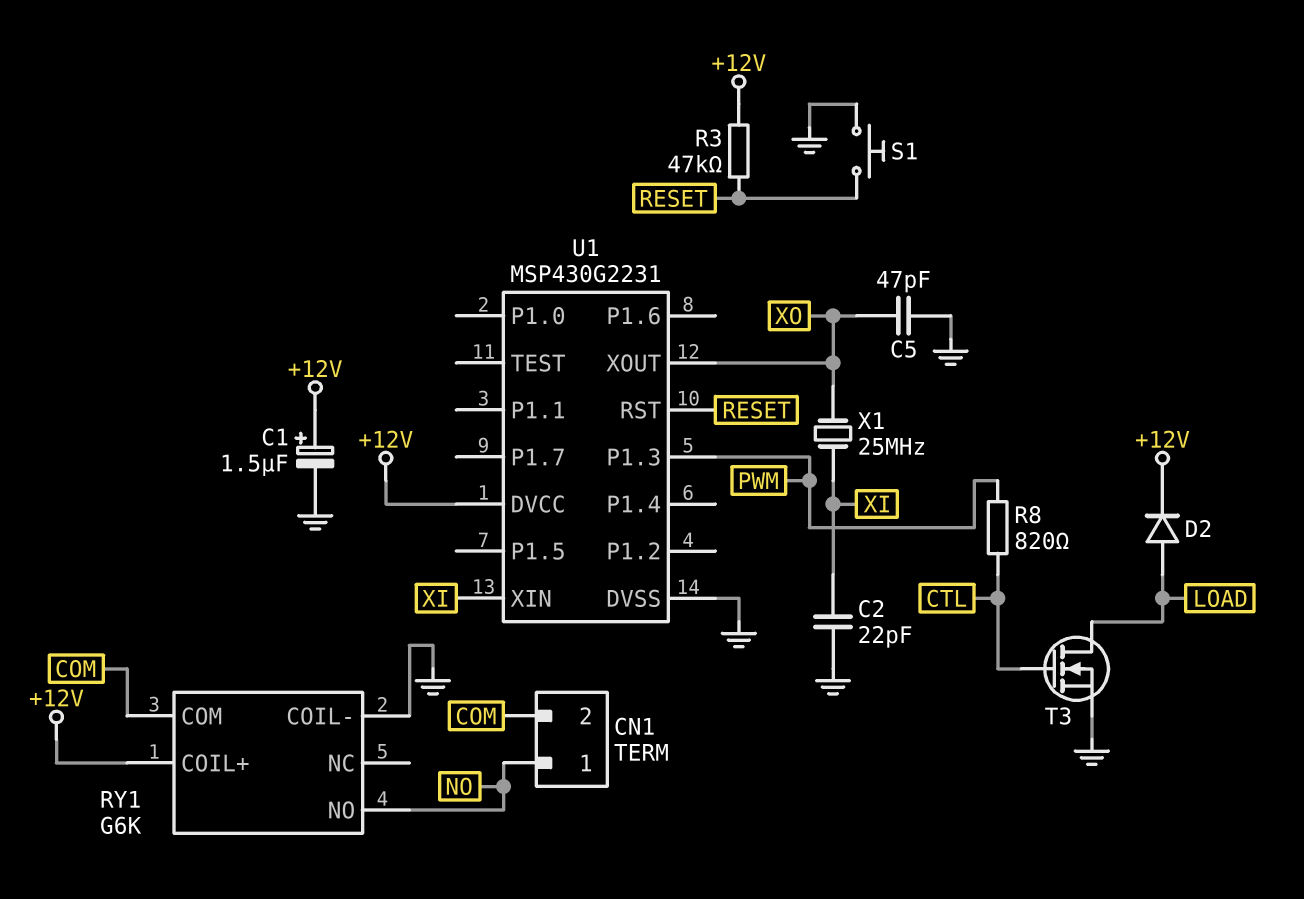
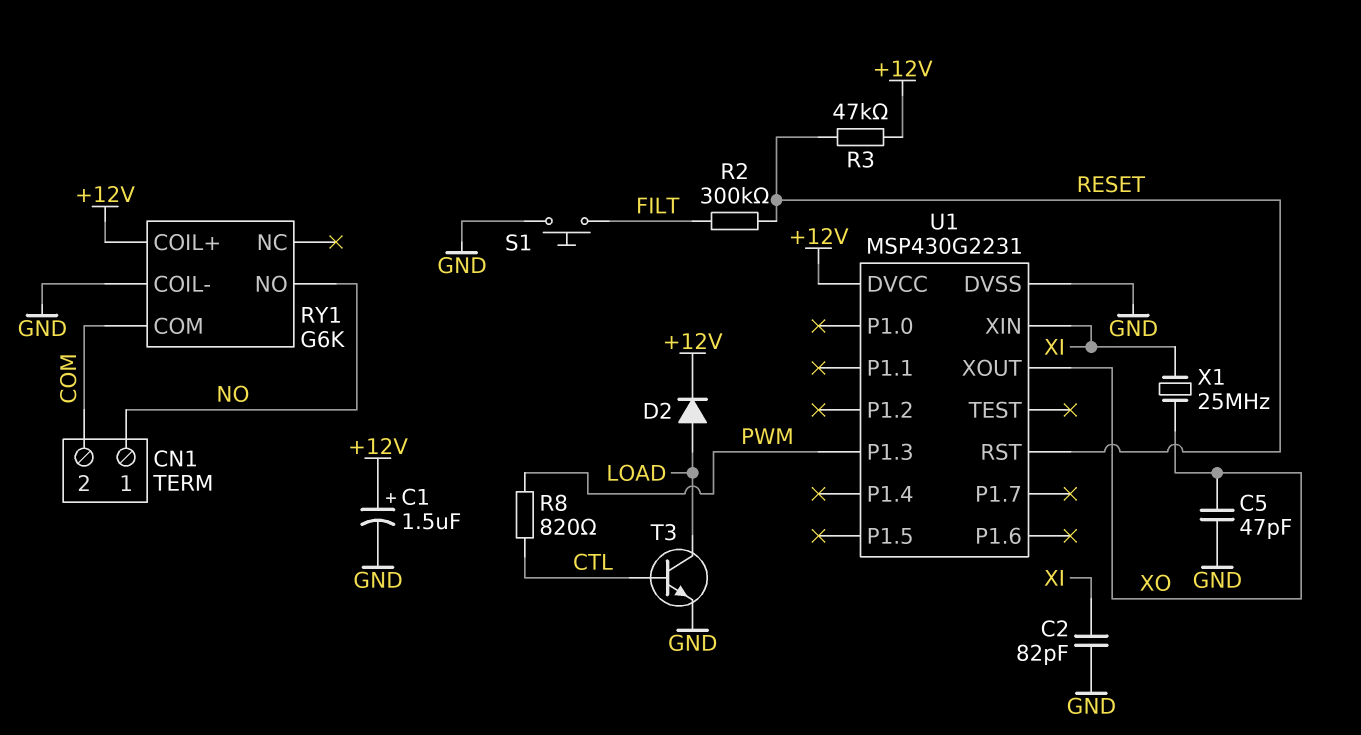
C2: 22pF (GND, XI) -> 82pF (GND, XI)
R2: none -> 300k (FILT, RESET)
S1: button (GND, RESET) -> button (FILT, GND)
T3: NMOS (G CTL, D LOAD, S GND) -> NPN (B CTL, C LOAD, E GND)

